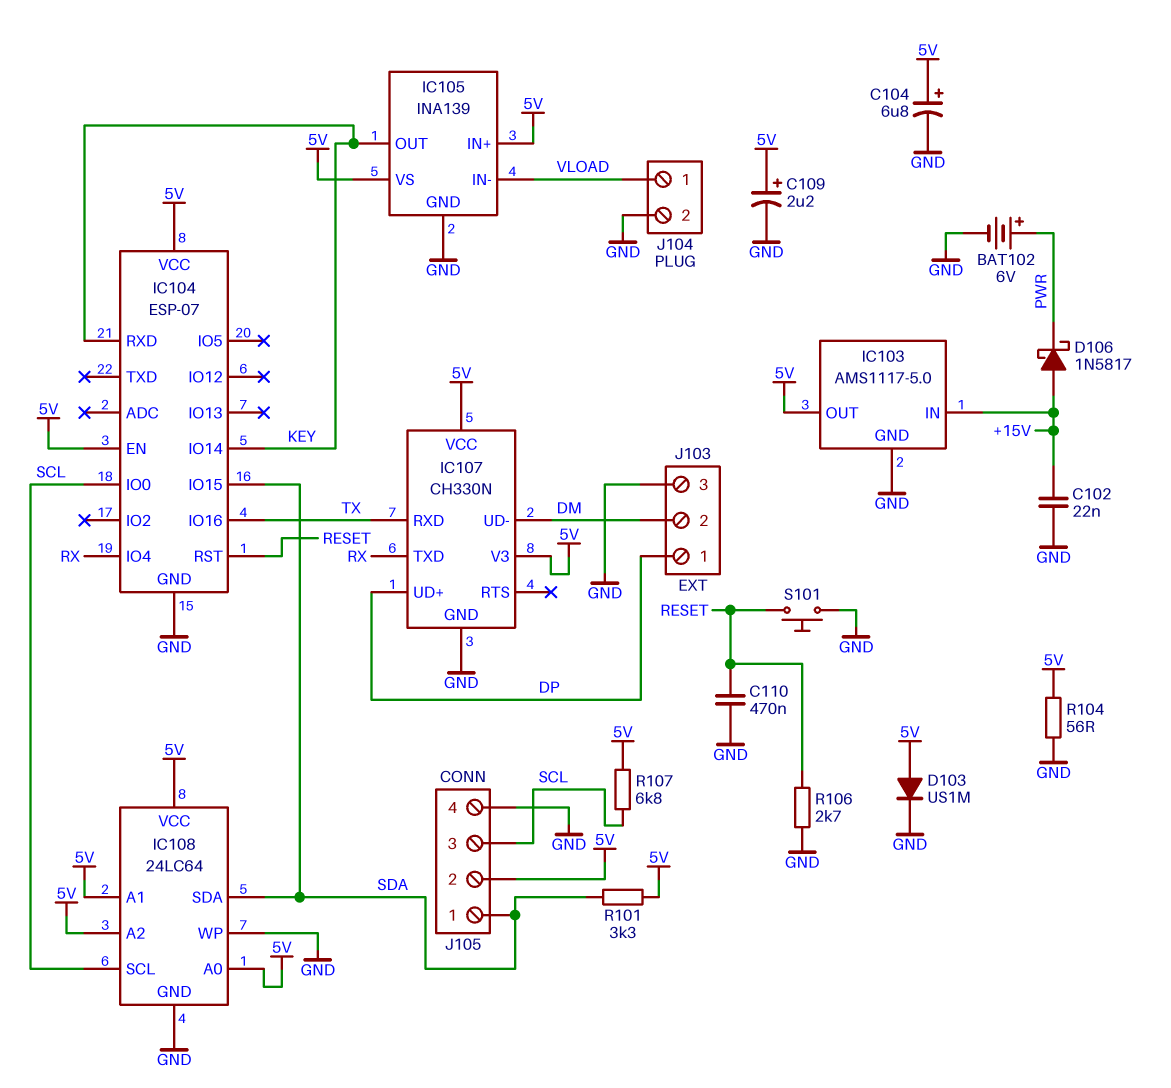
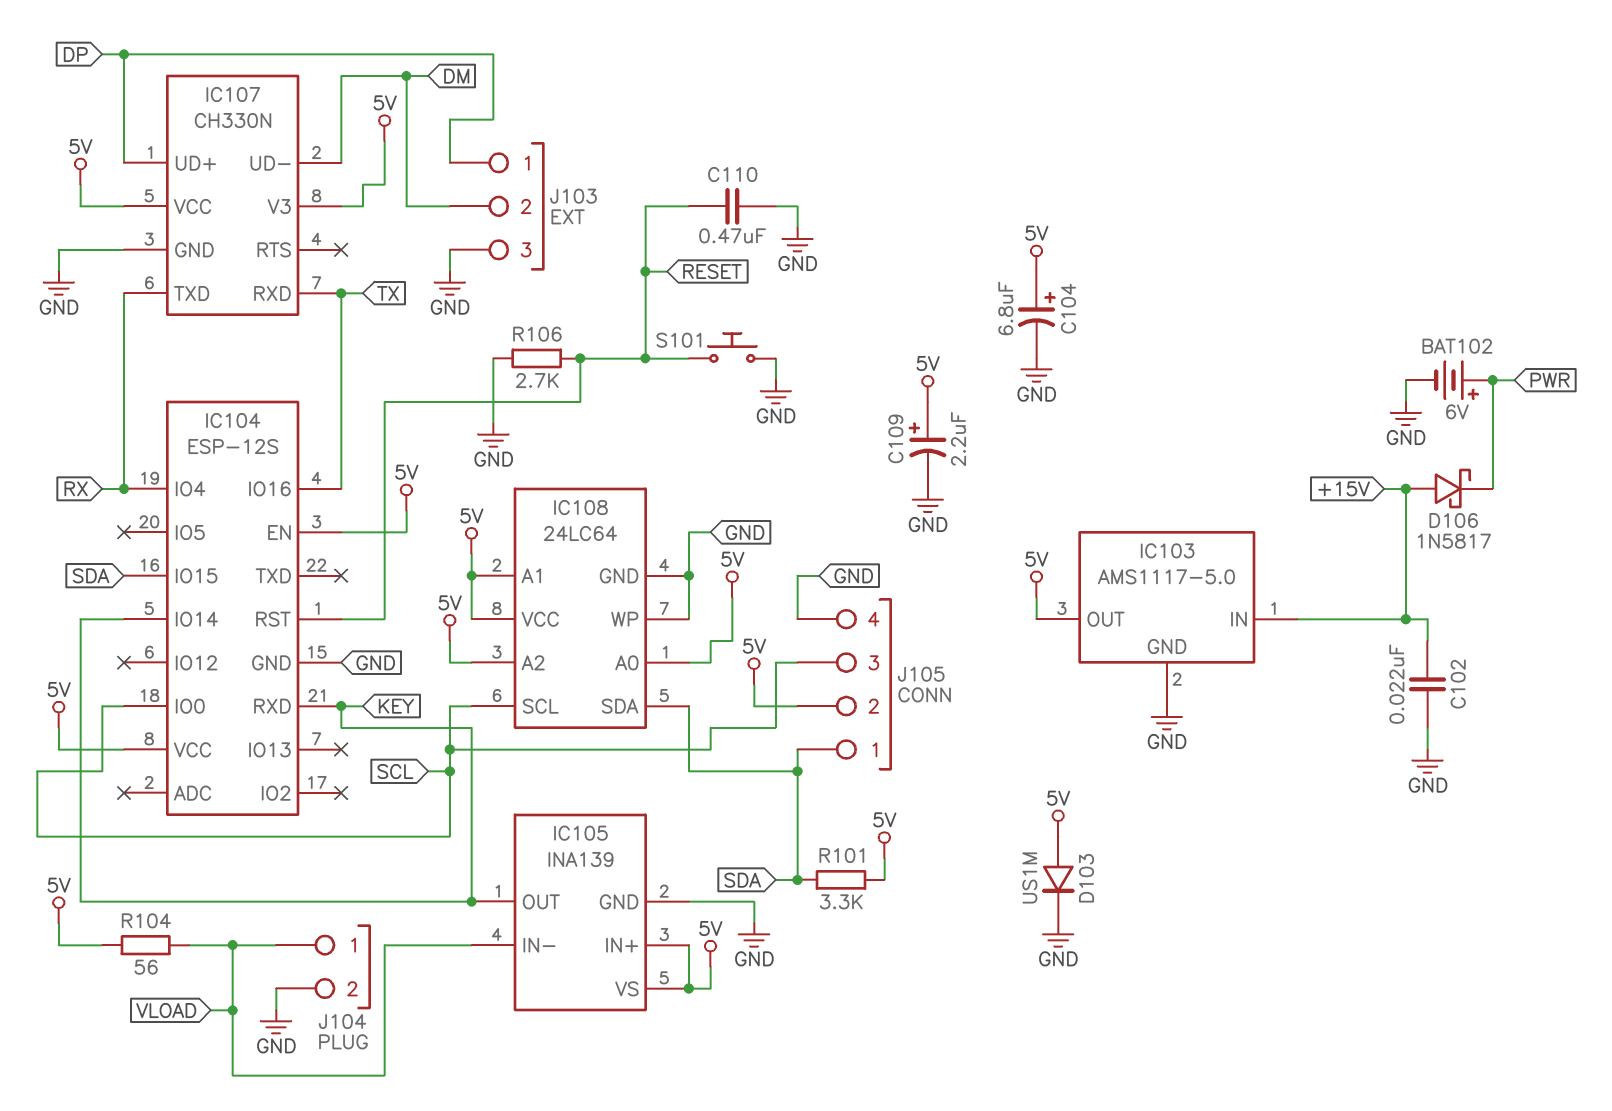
IC104: ESP-07 -> ESP-12S
R104: 56 (5V, GND) -> 56 (5V, VLOAD)
R107: 6.8k (5V, SCL) -> none

